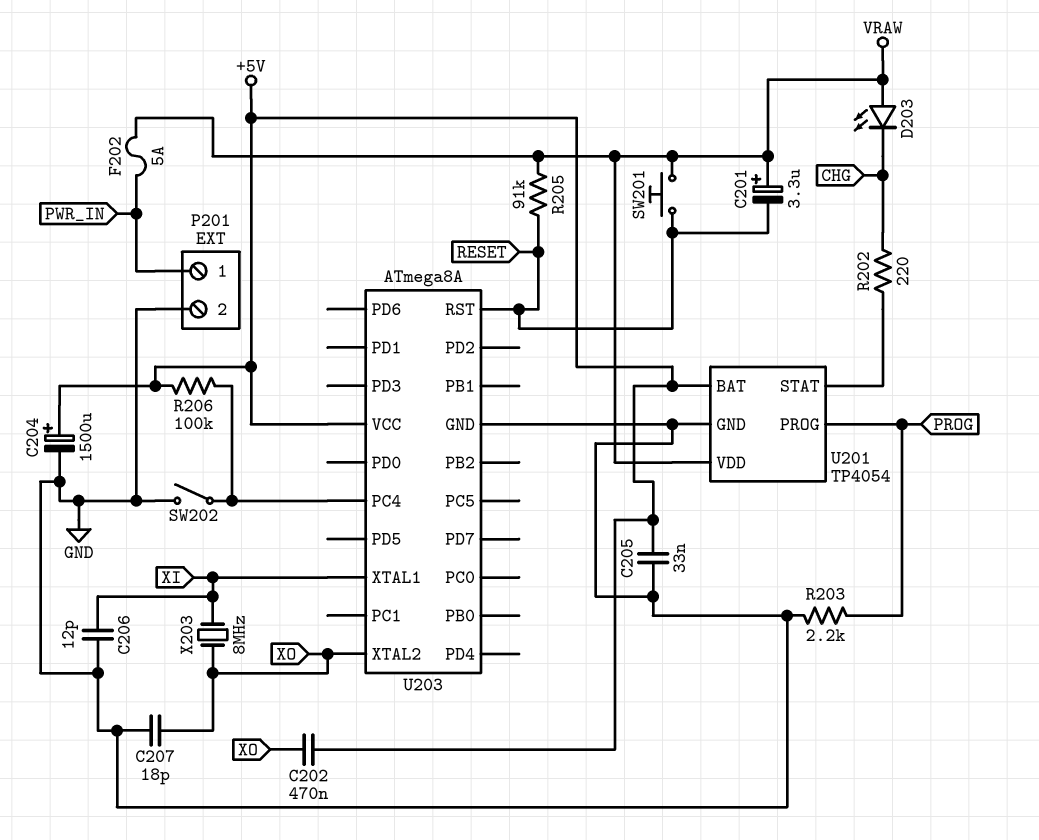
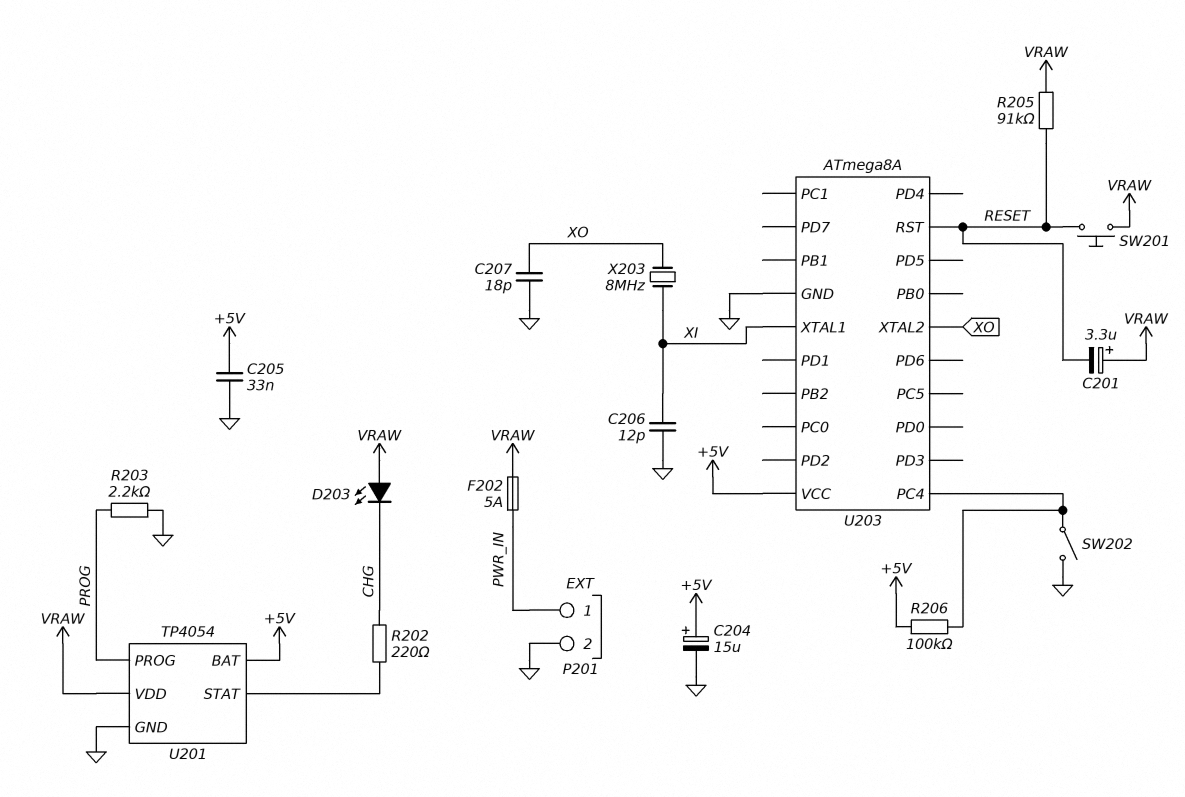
C202: 470nF (+5V, XO) -> none
C204: 1500uF (plus +5V, minus GND) -> 15uF (plus +5V, minus GND)

